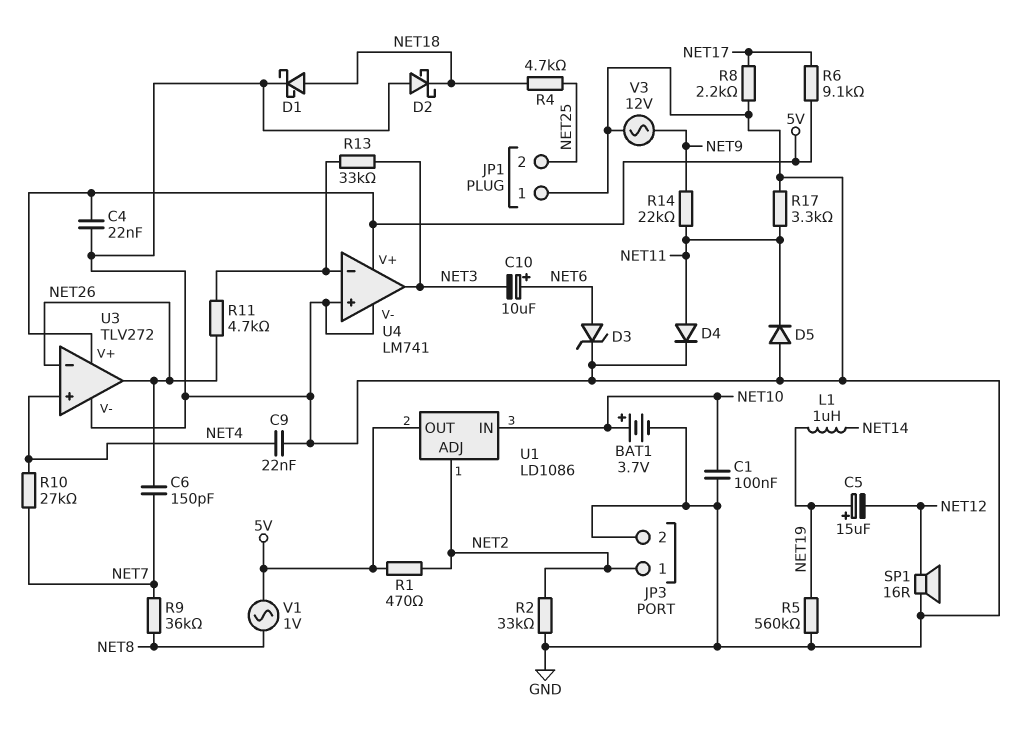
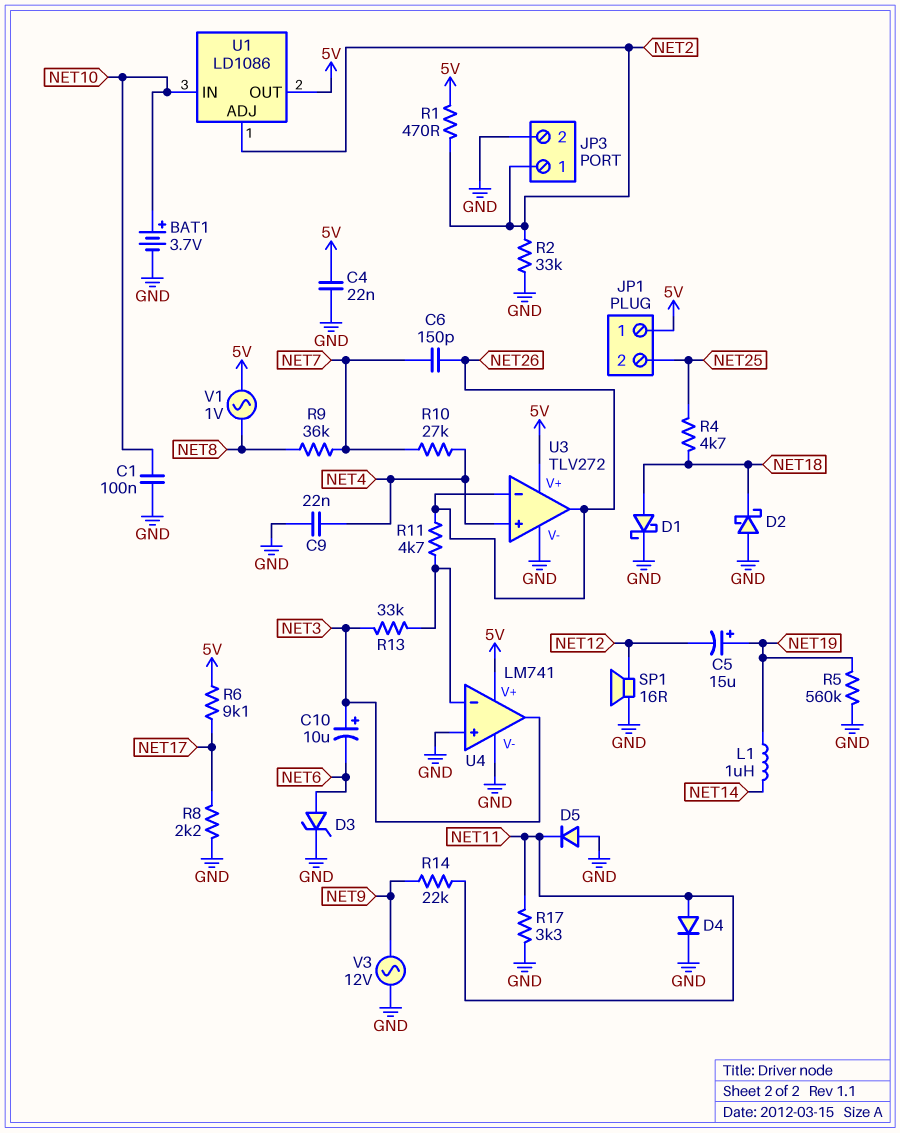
C10: 10uF (plus NET6, minus NET3) -> 10uF (plus NET3, minus NET6)
JP1 pin 1: GND -> 5V

